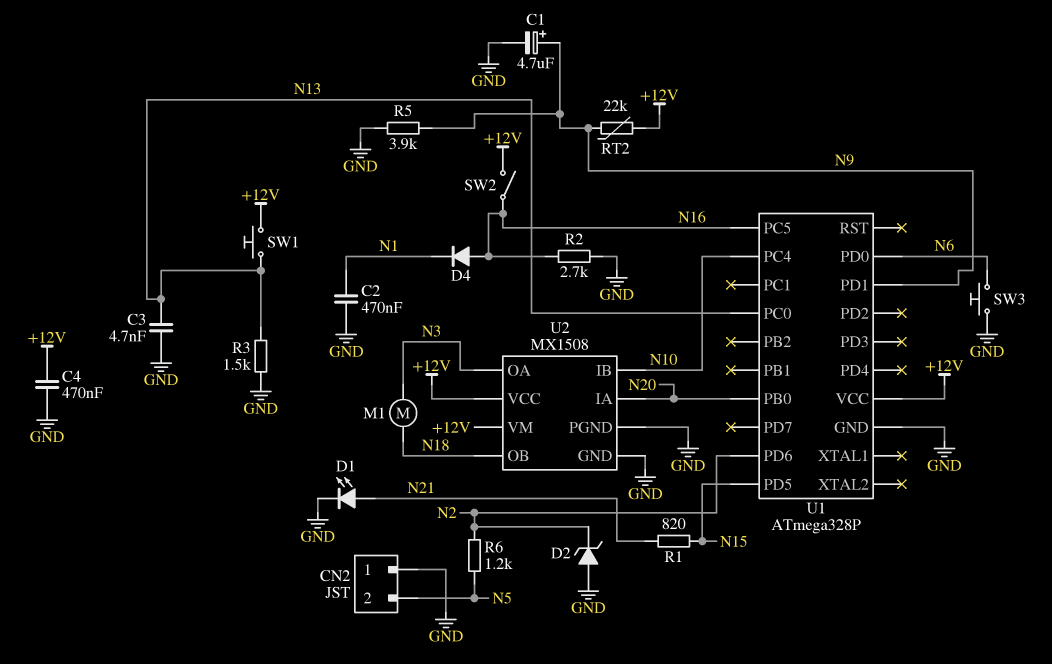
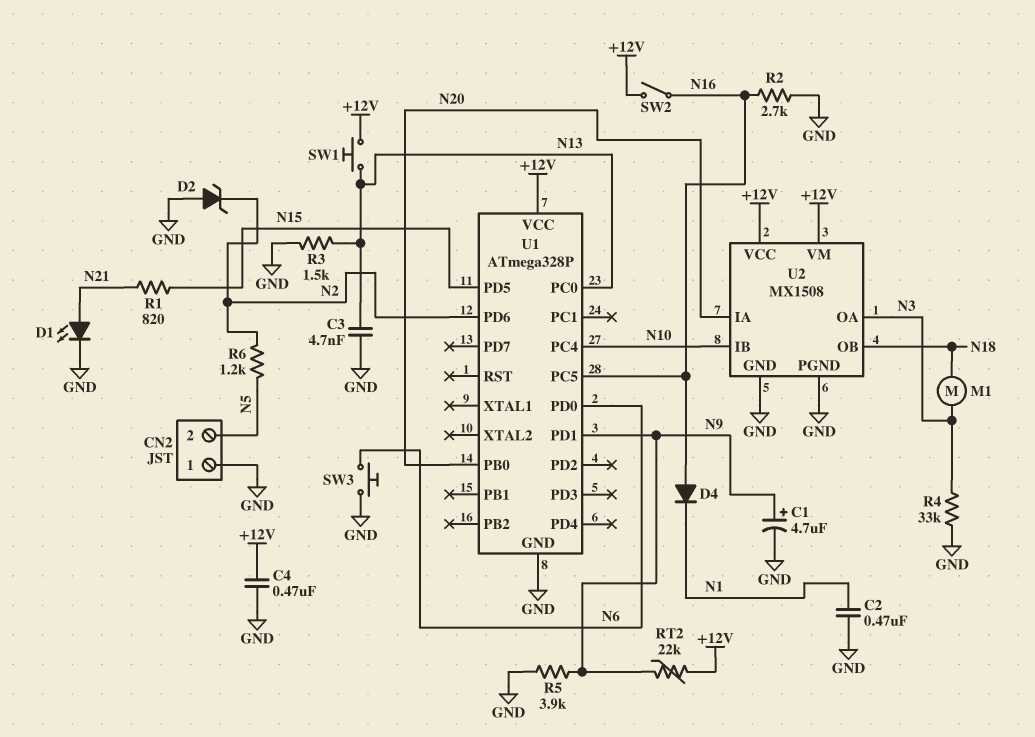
R4: none -> 33k (GND, N3)

